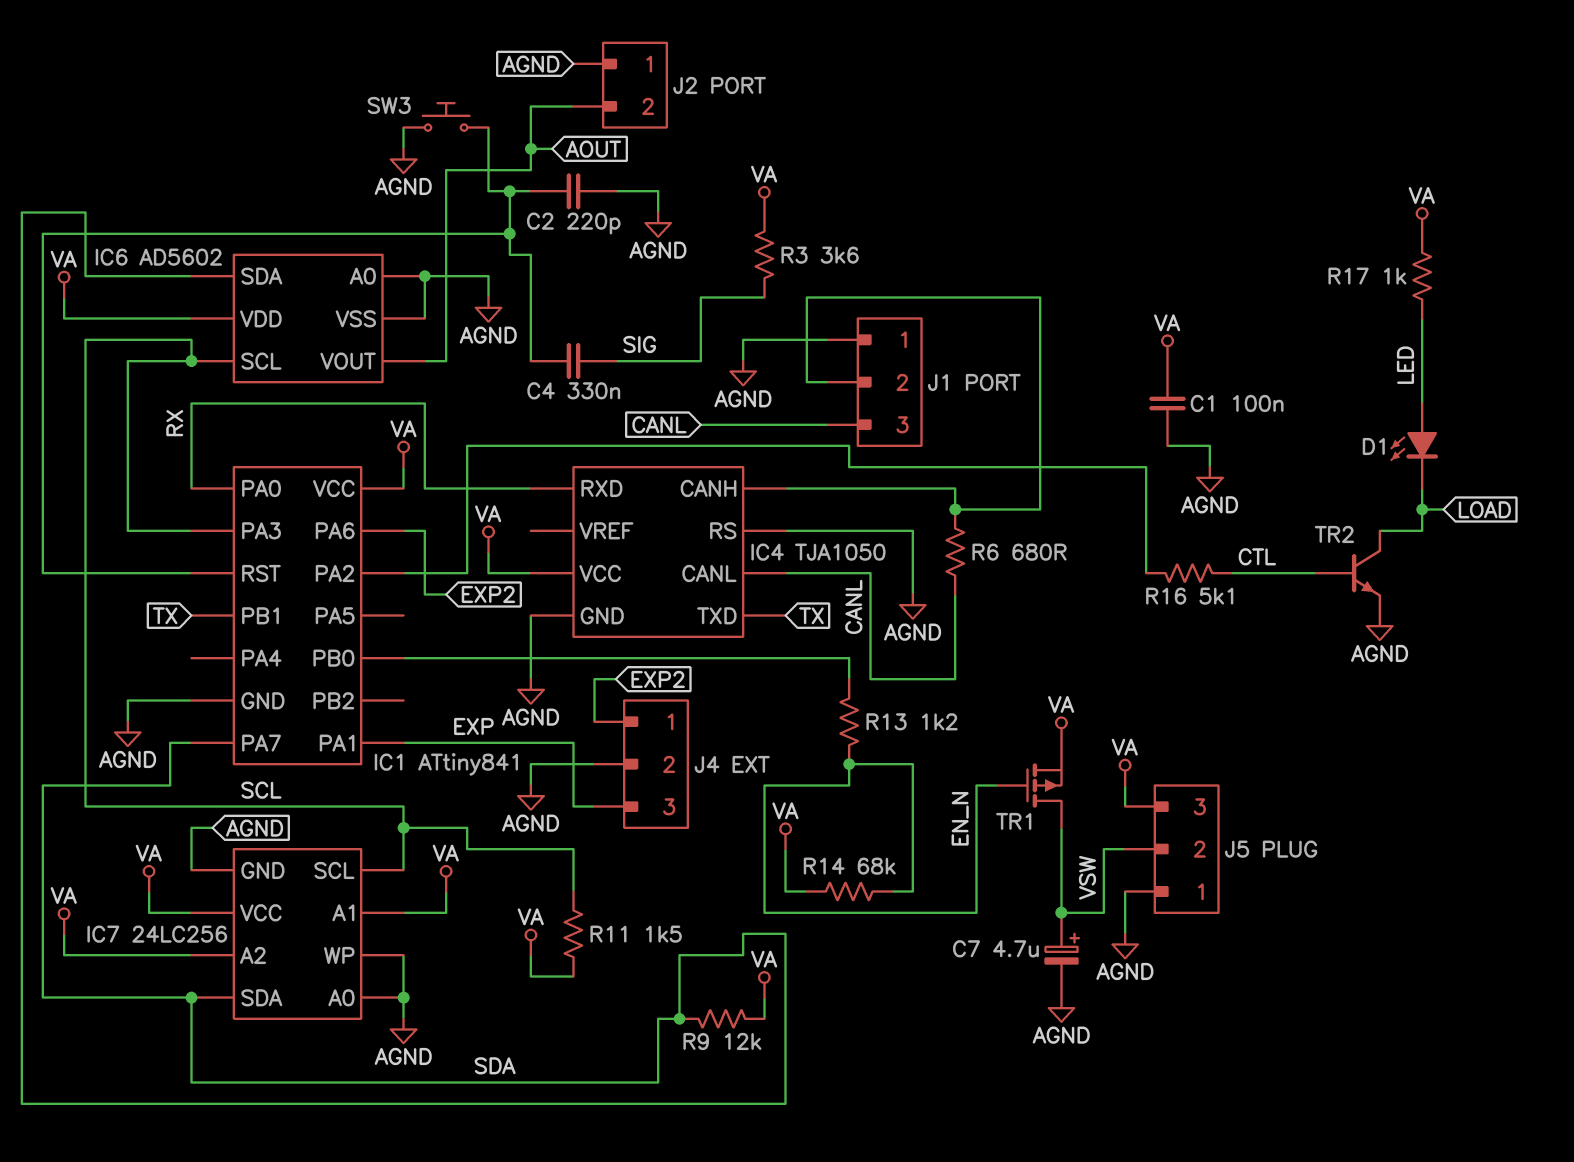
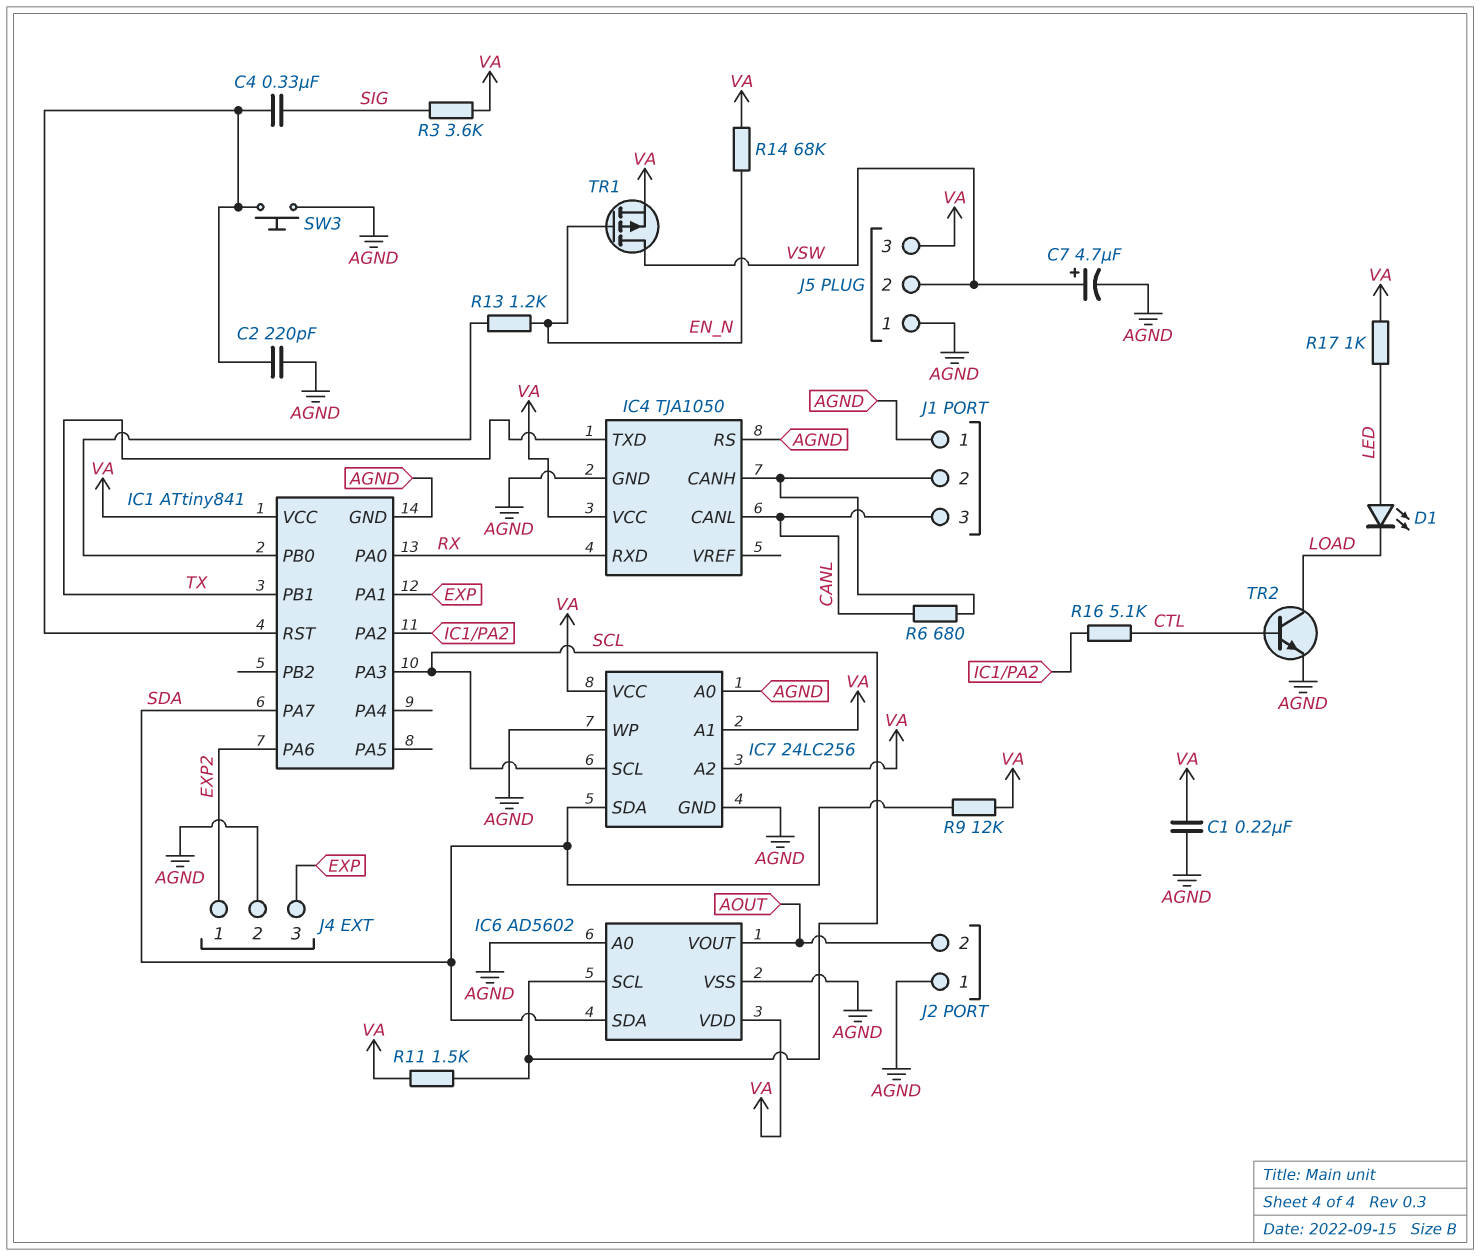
C1: 100nF (AGND, VA) -> 220nF (AGND, VA)

